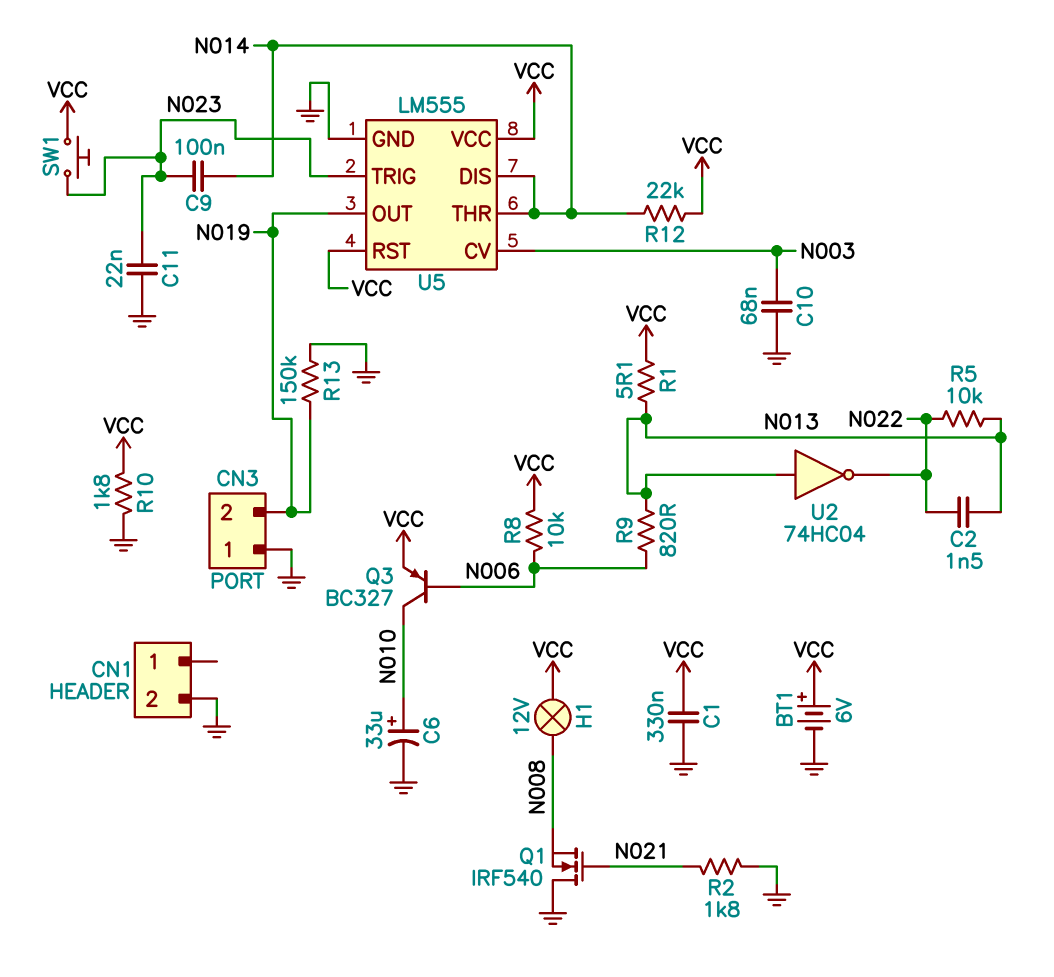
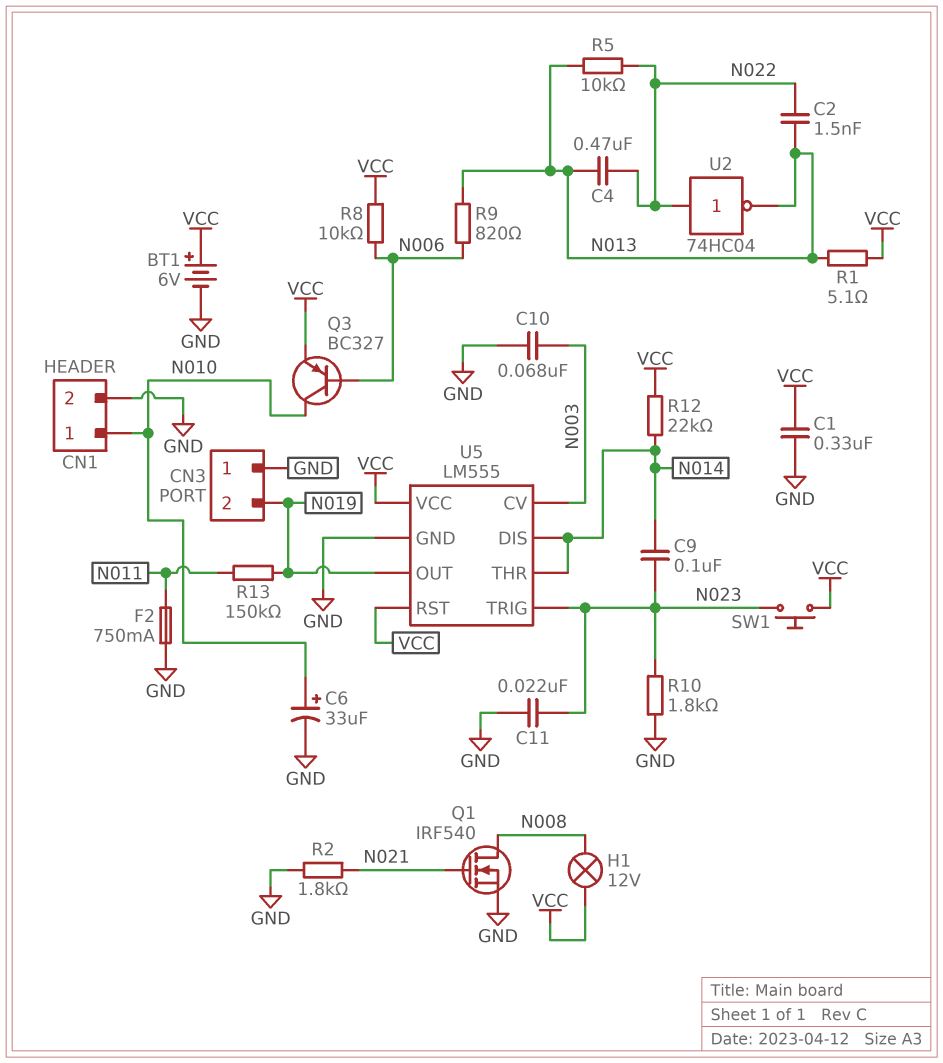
C4: none -> 470nF (N013, N022)
CN1 pin 1: none -> N010
F2: none -> 750mA (GND, N011)
Q1: NMOS IRF540 (G N021, D GND, S N008) -> NMOS IRF540 (G N021, D N008, S GND)
R10: 1.8k (GND, VCC) -> 1.8k (GND, N023)
R13: 150k (GND, N019) -> 150k (N011, N019)
U2: NOT 74HC04 (in N013, out N022) -> NOT 74HC04 (in N022, out N013)

